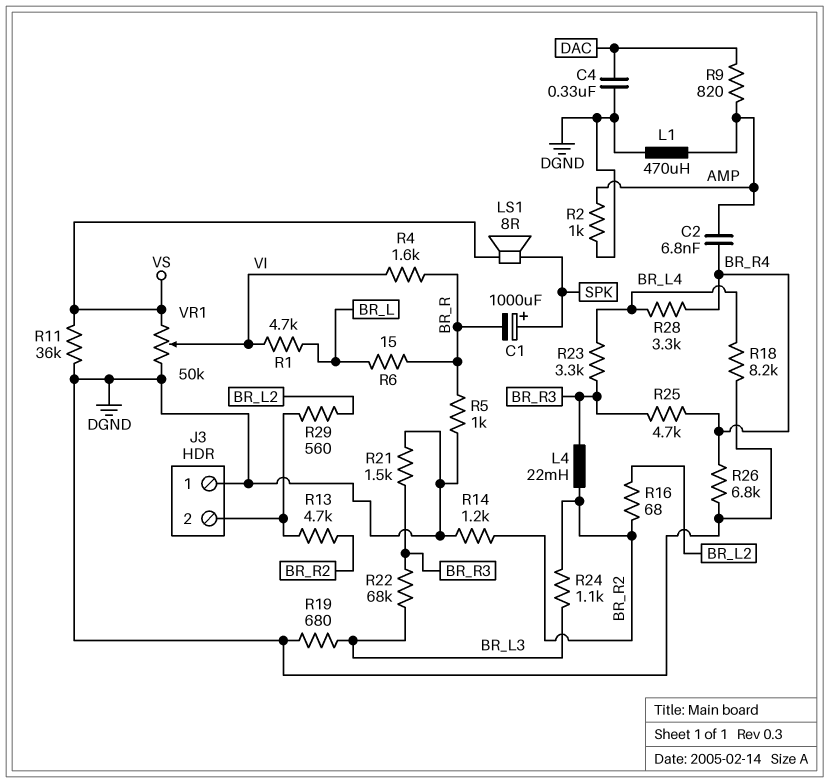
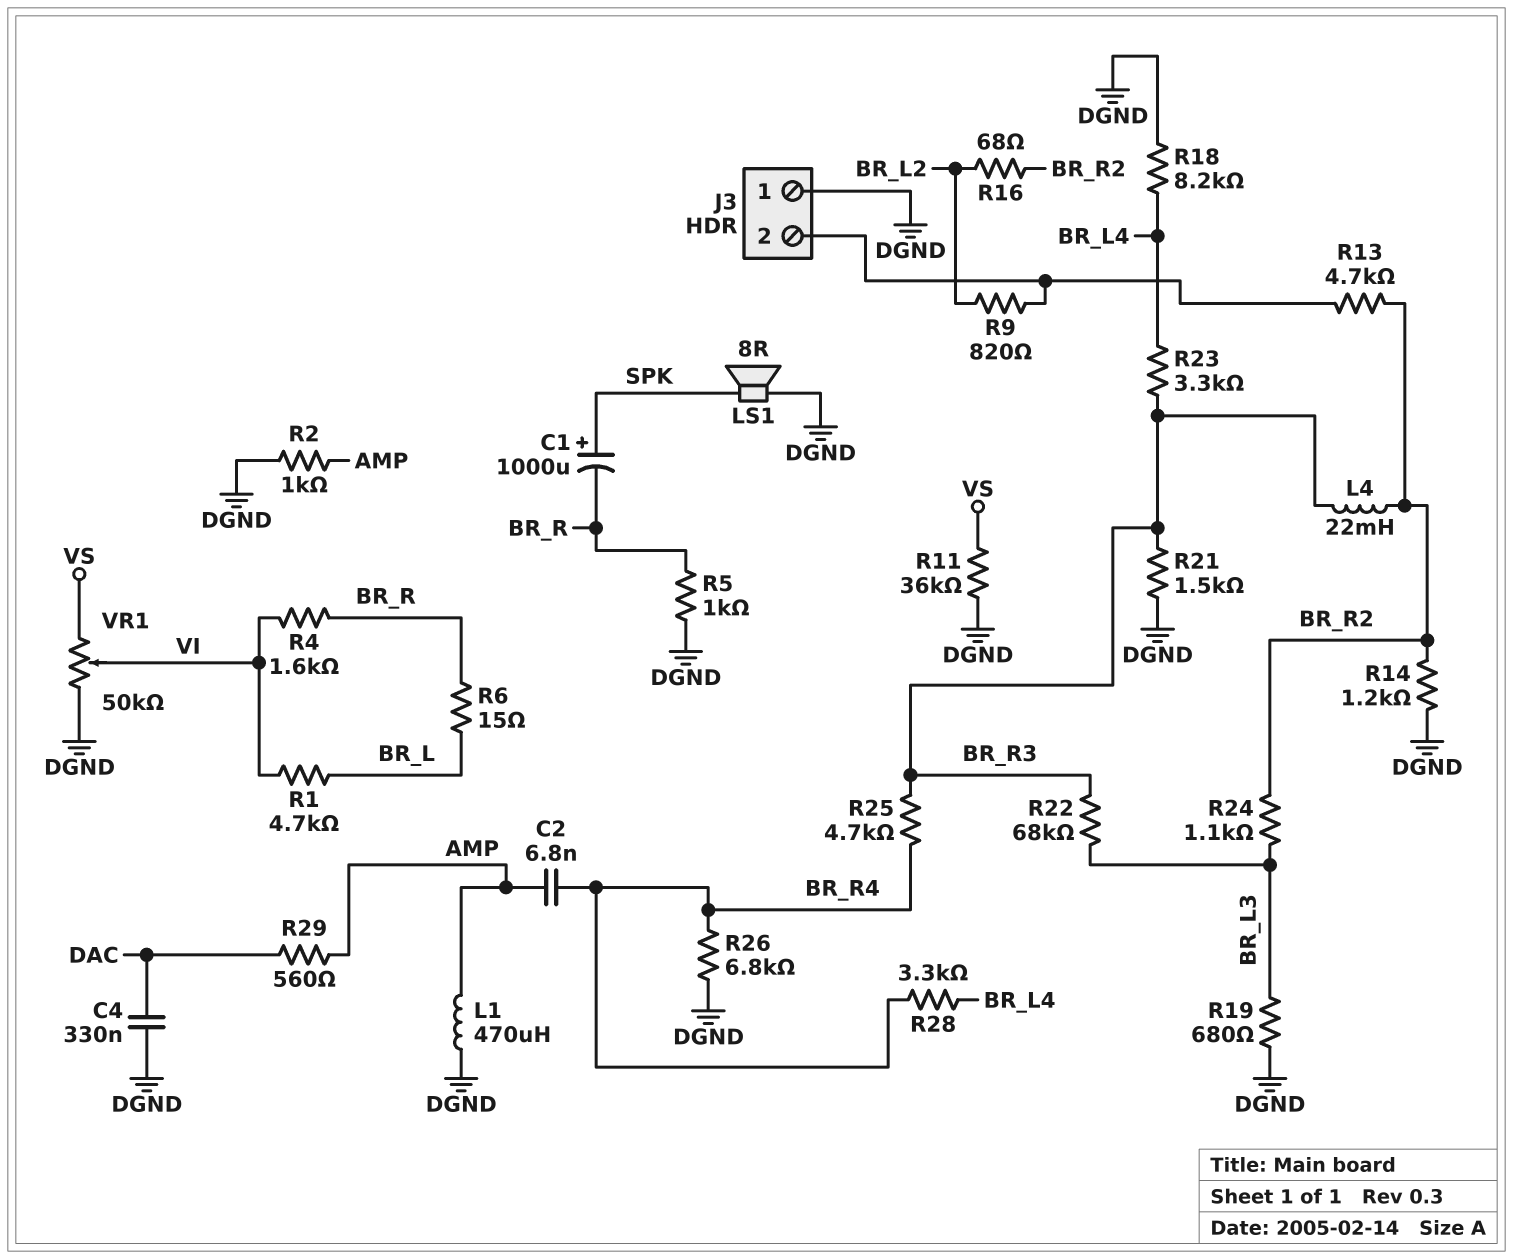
LS1: speaker 8R (SPK, VS) -> speaker 8R (DGND, SPK)
R9: 820 (AMP, DAC) -> 820 (BR_L2, J3/2)
R29: 560 (BR_L2, J3/2) -> 560 (AMP, DAC)

